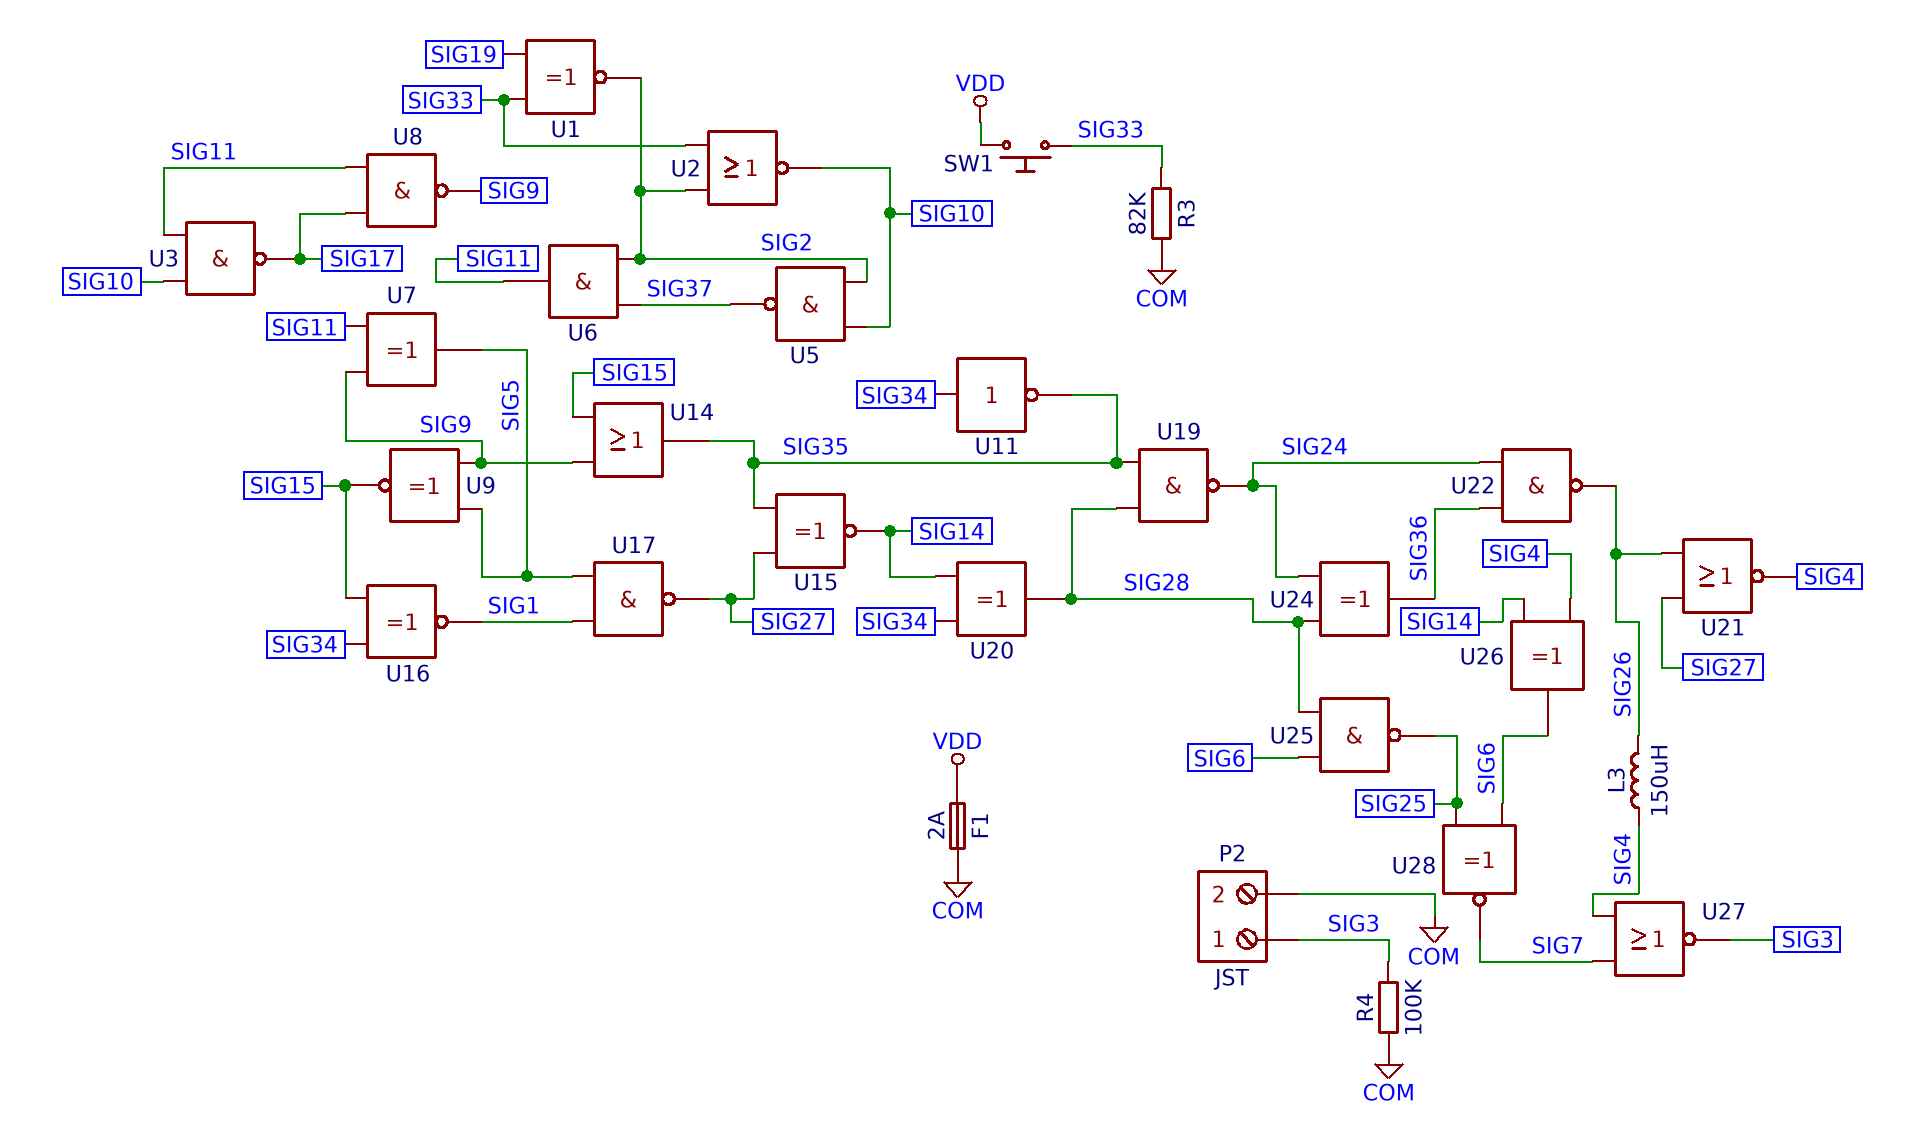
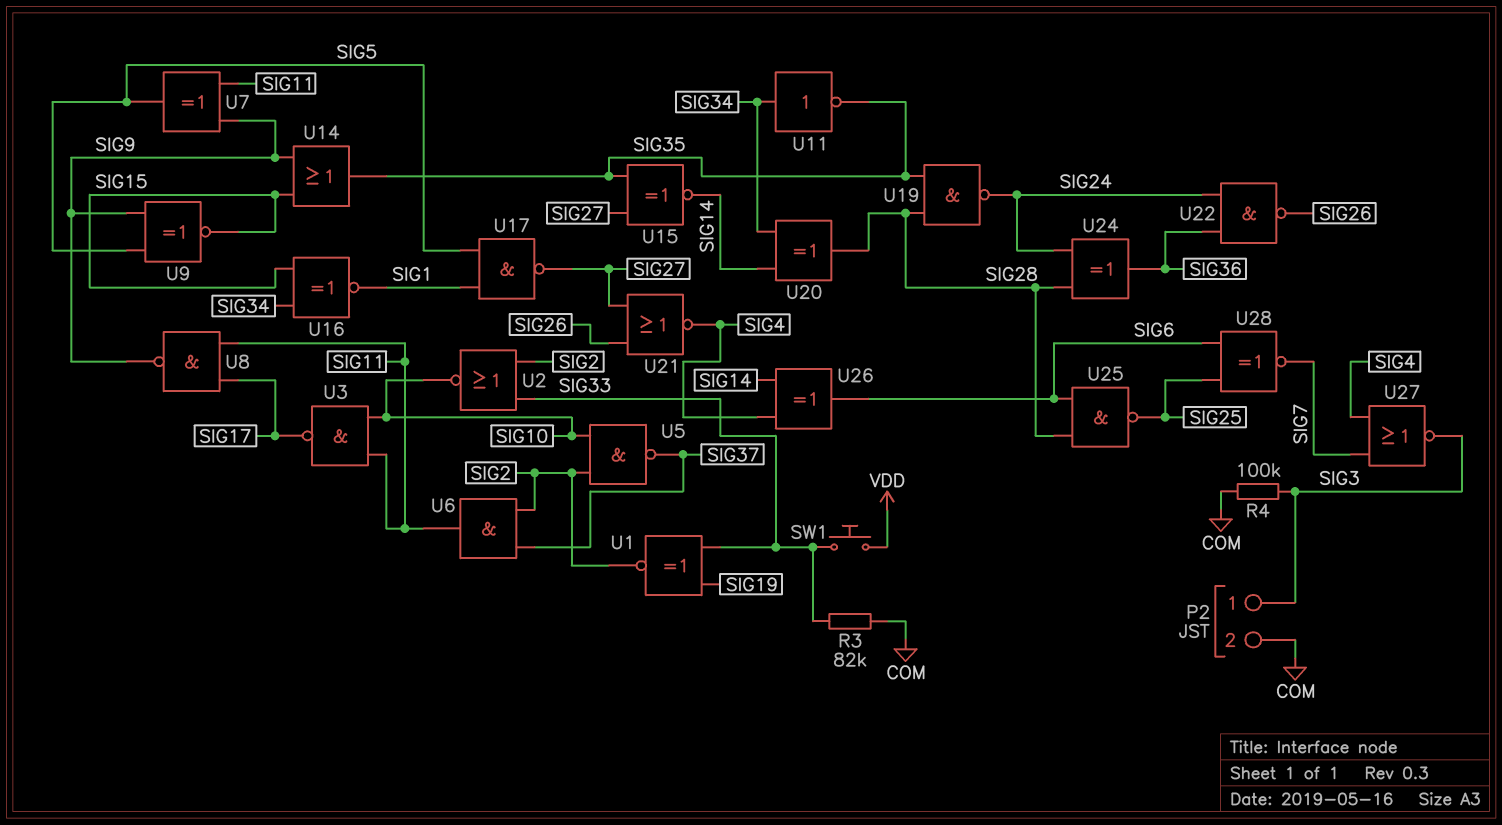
F1: 2A (COM, VDD) -> none
L3: 150uH (SIG4, SIG26) -> none

